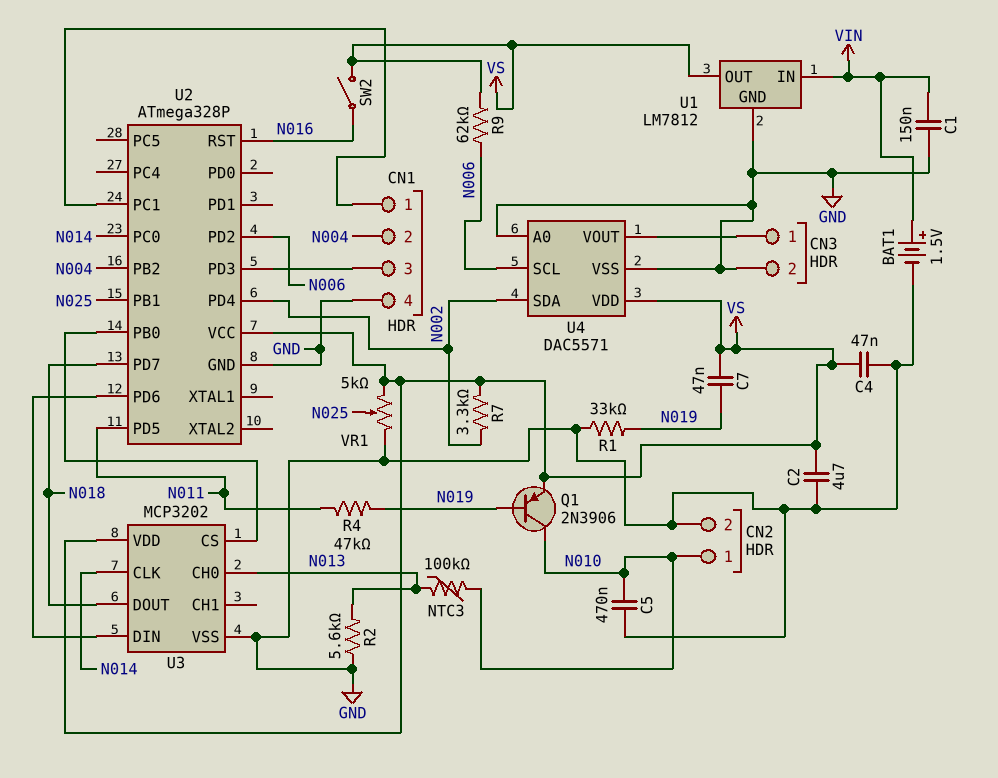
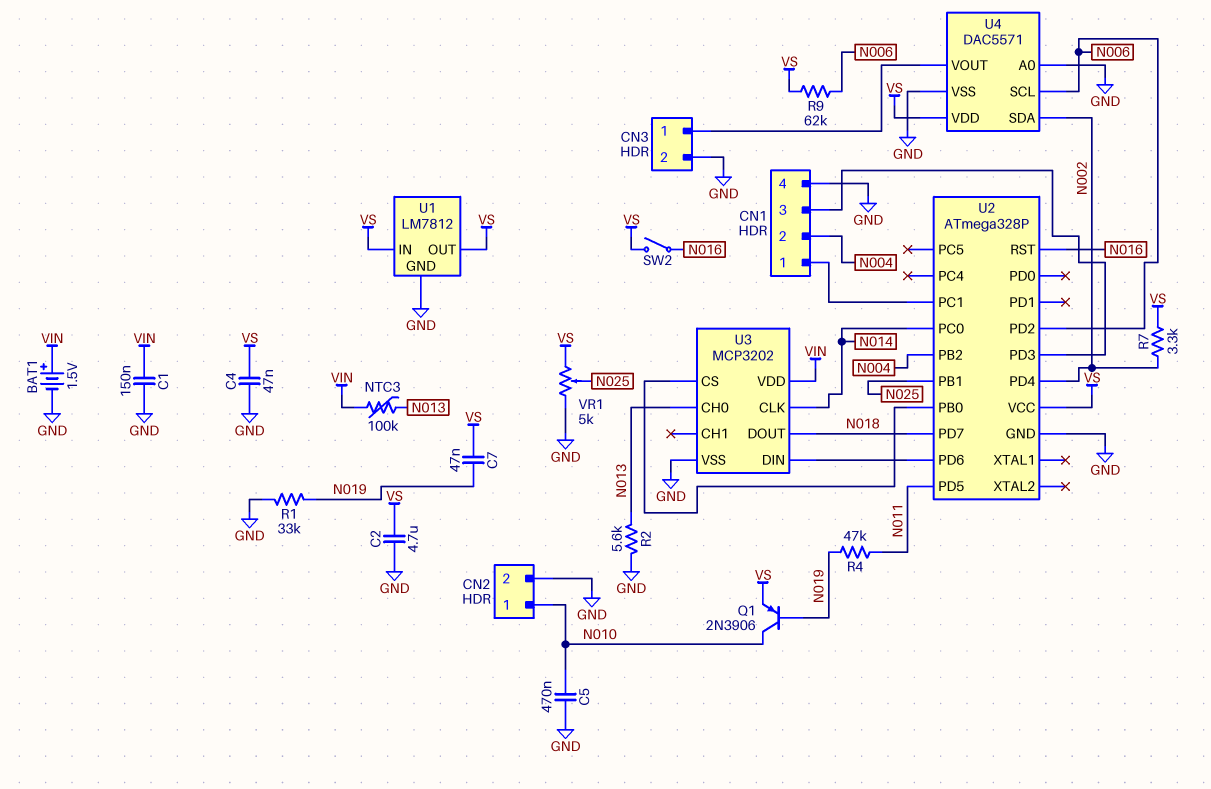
NTC3: 100k (N010, N013) -> 100k (N013, VIN)
U1 pin IN: VIN -> VS
U3 pin VDD: VS -> VIN

